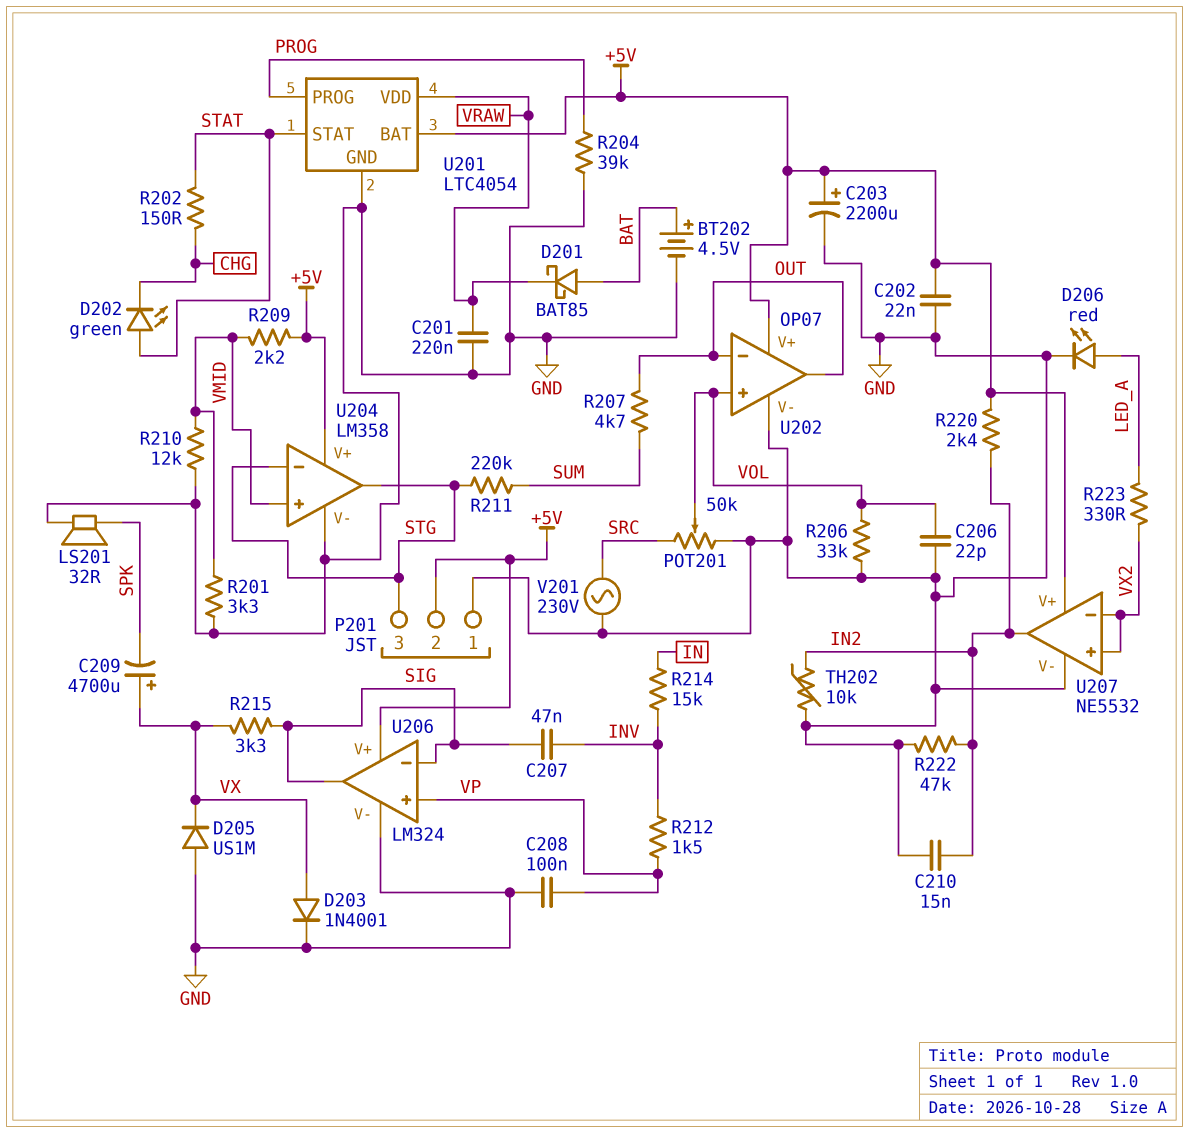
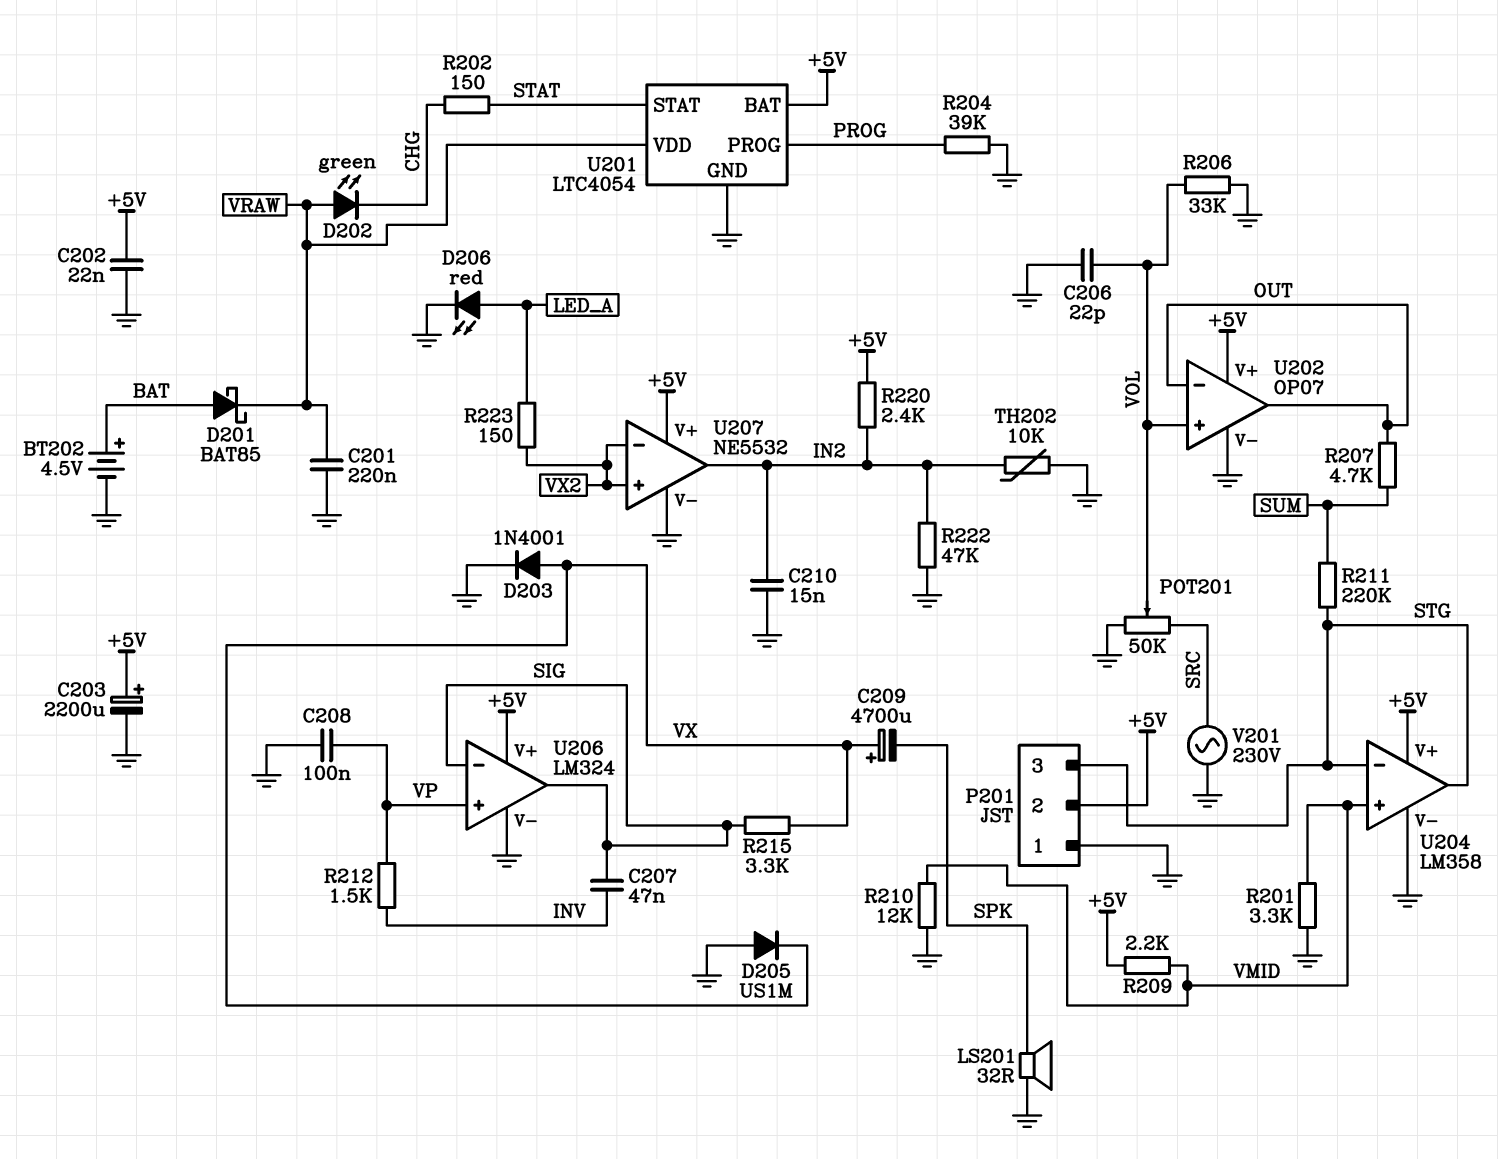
D202: LED green (A STAT, K CHG) -> LED green (A VRAW, K CHG)
R214: 15k (IN, INV) -> none
R223: 330 (LED_A, VX2) -> 150 (LED_A, VX2)

